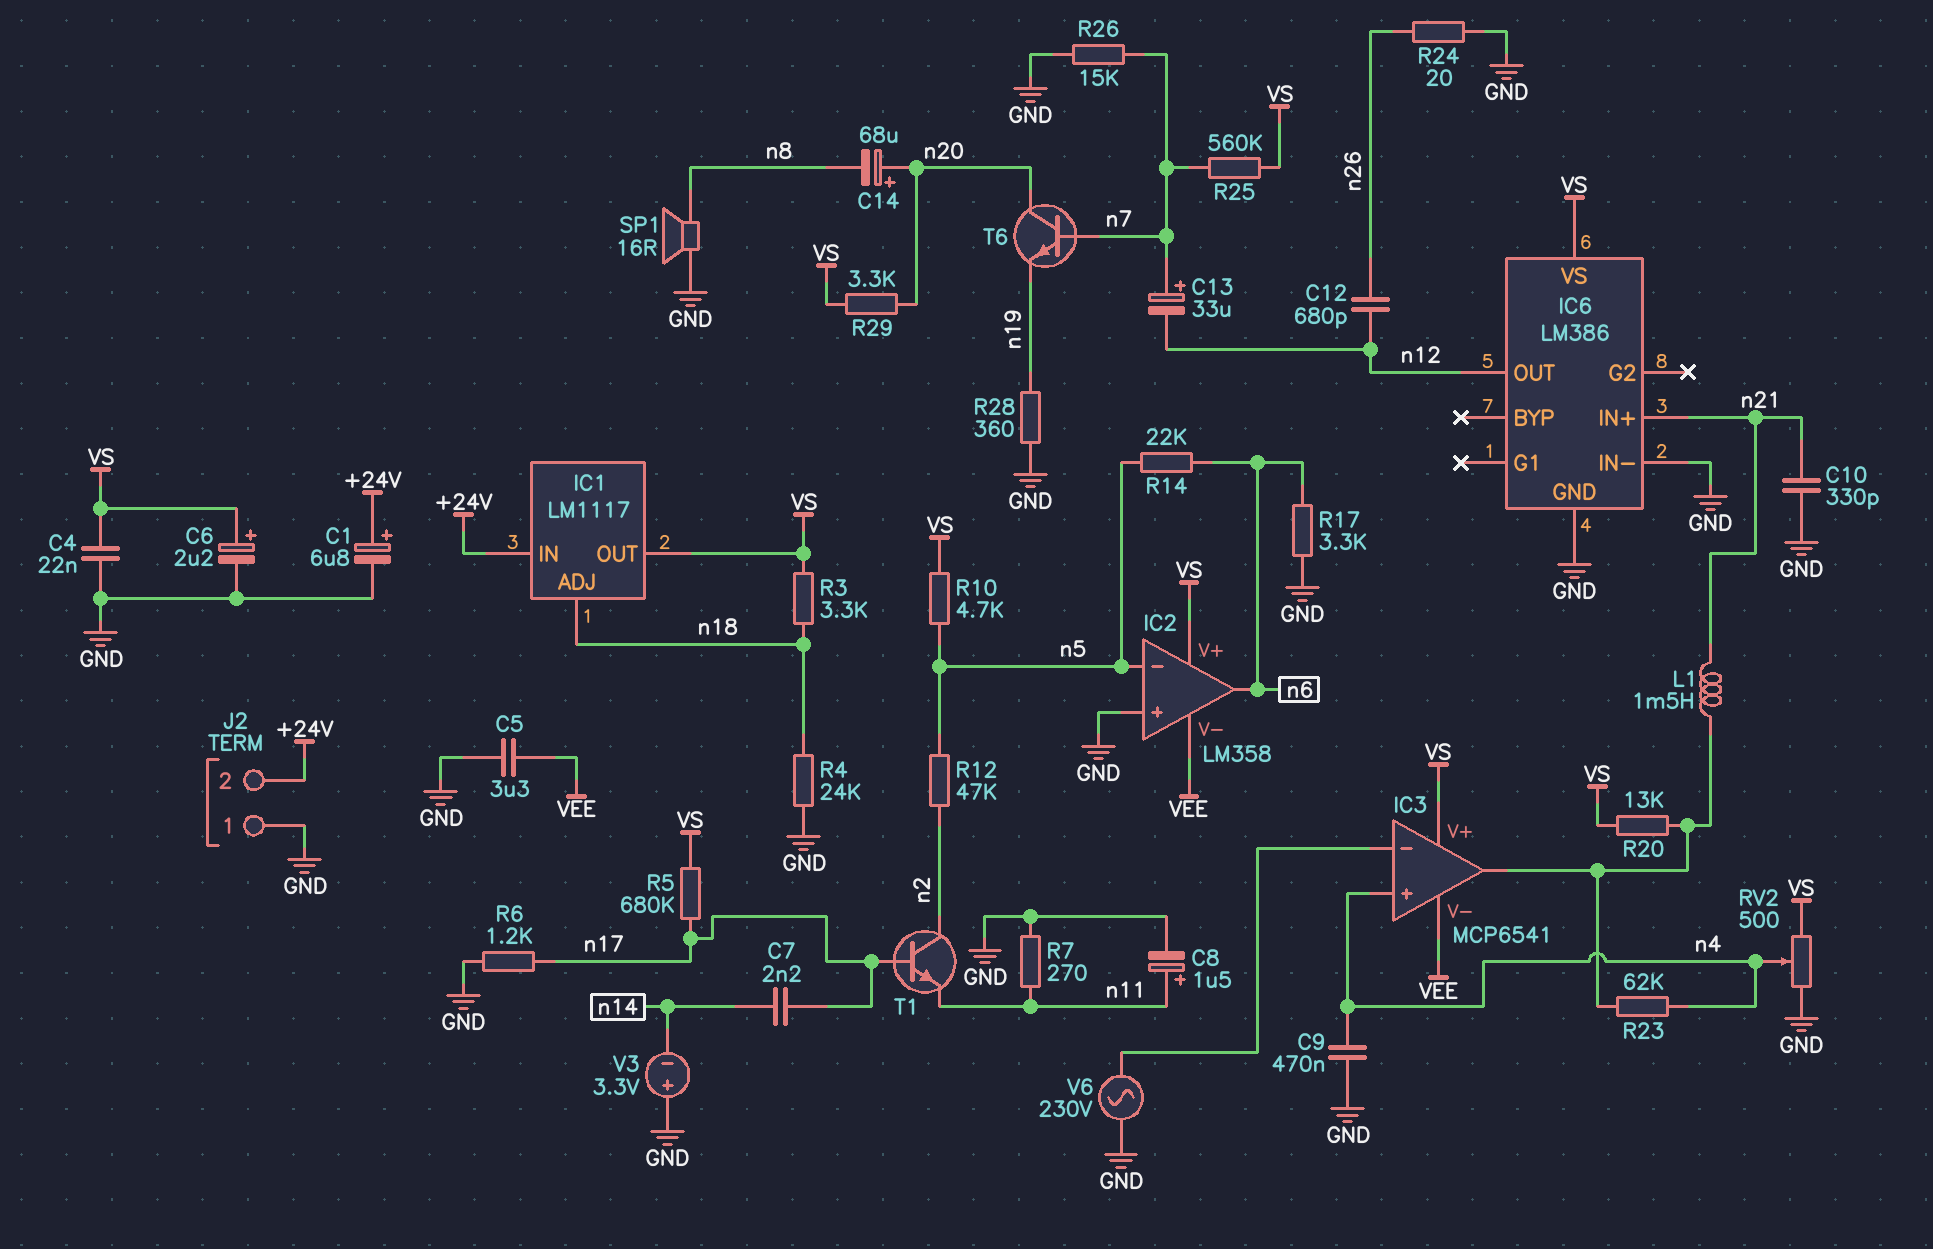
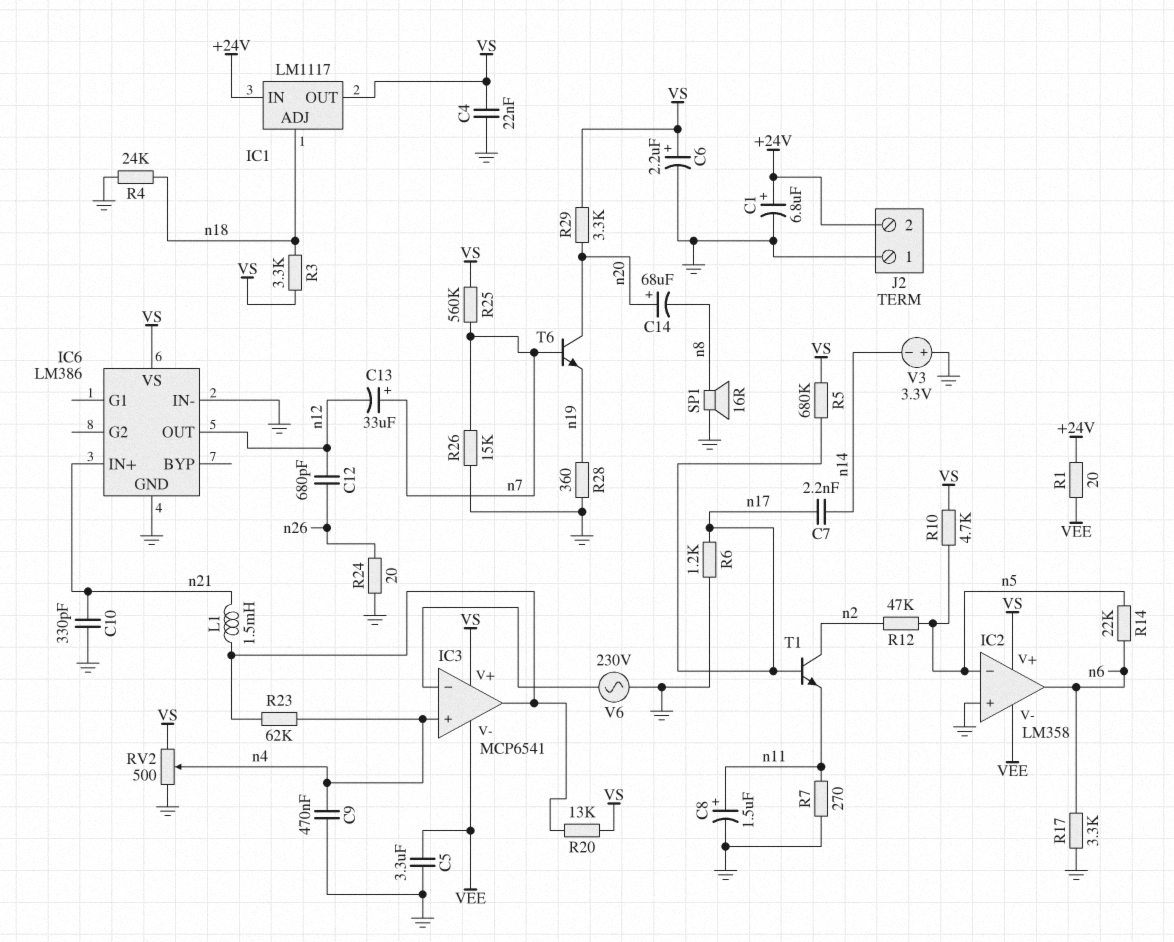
R1: none -> 20 (+24V, VEE)

